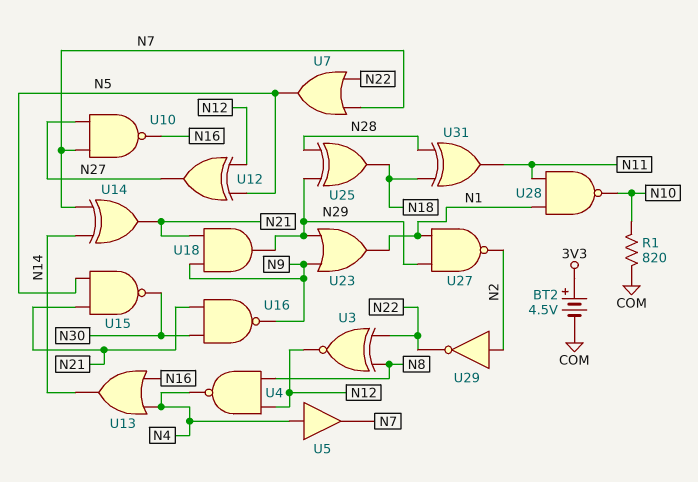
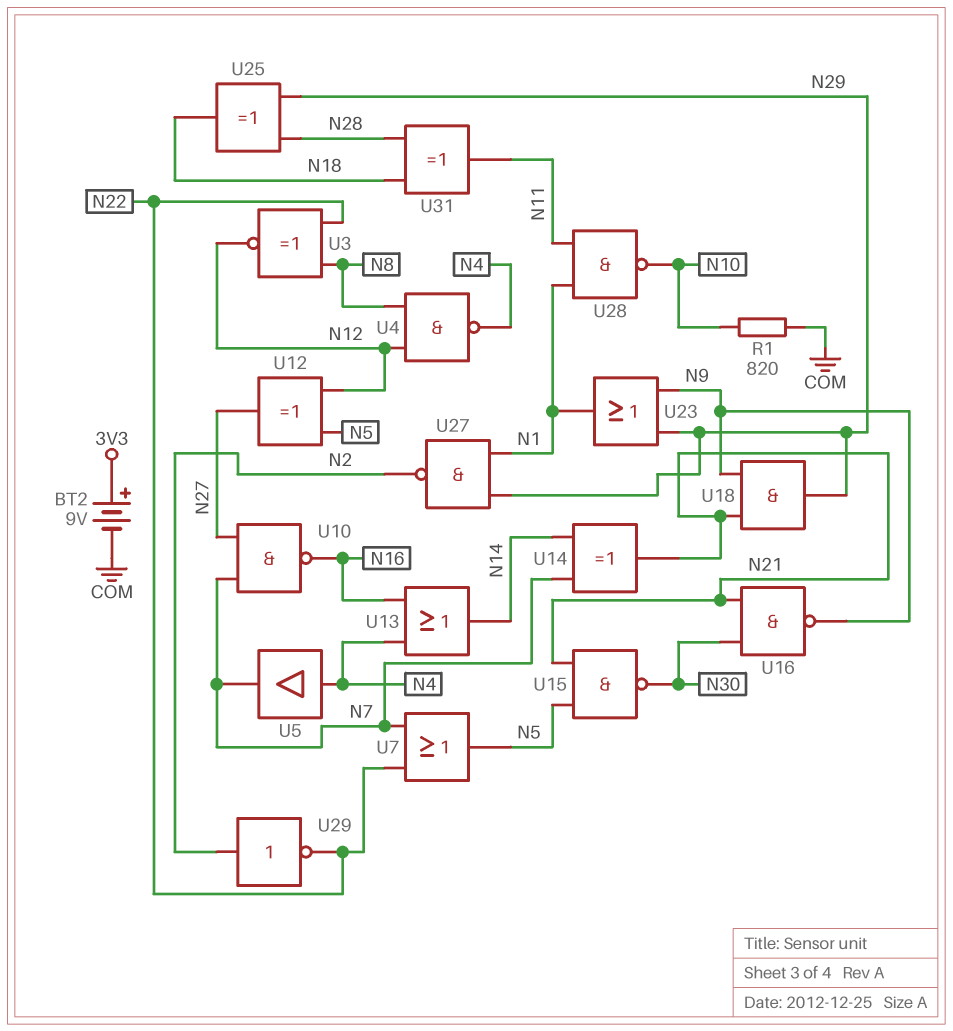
BT2: 4.5V (plus 3V3, minus COM) -> 9V (plus 3V3, minus COM)

